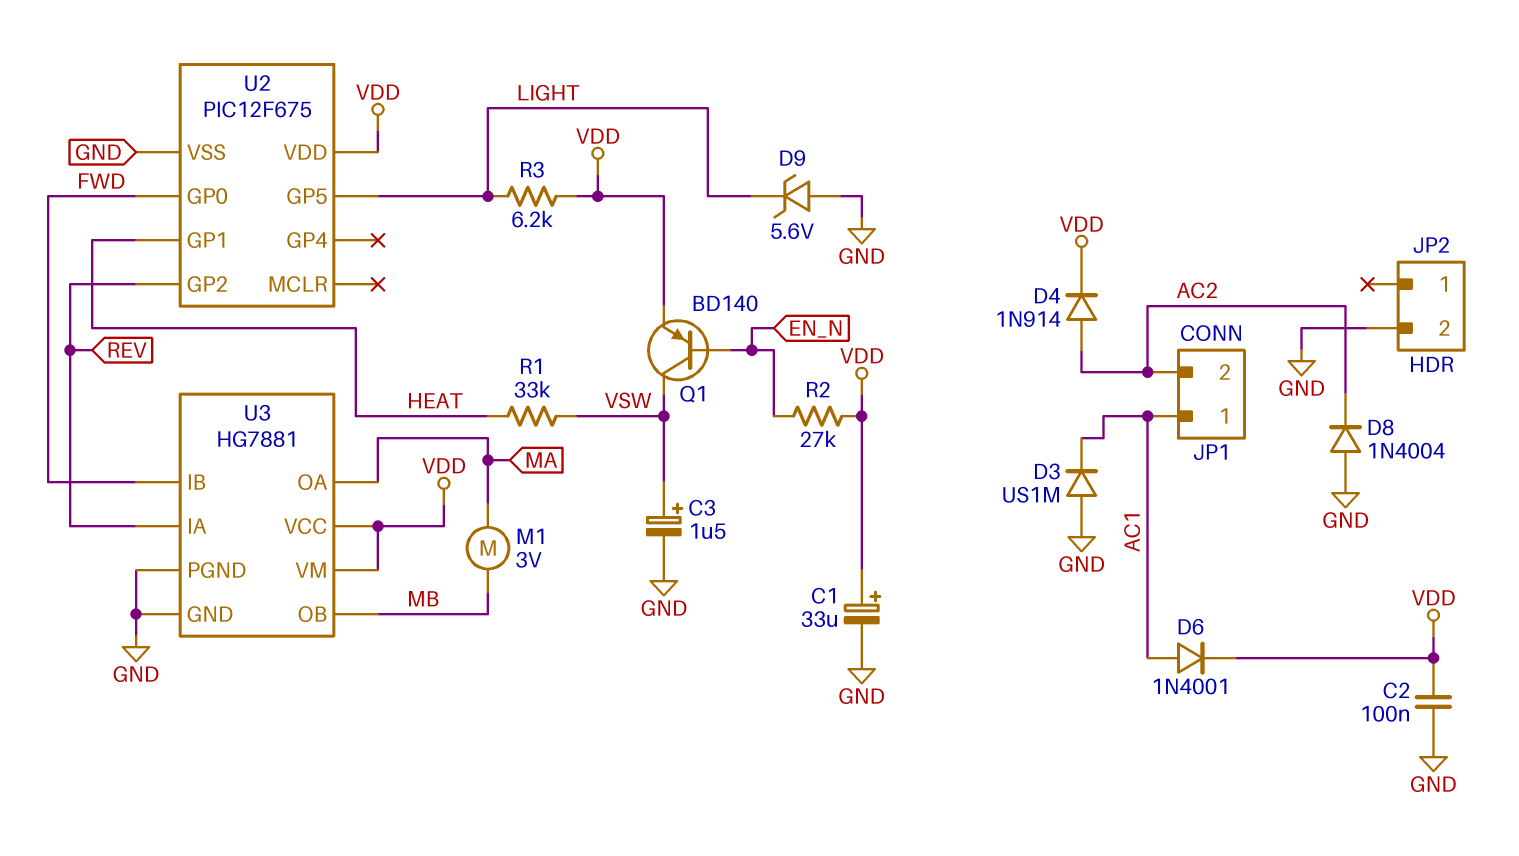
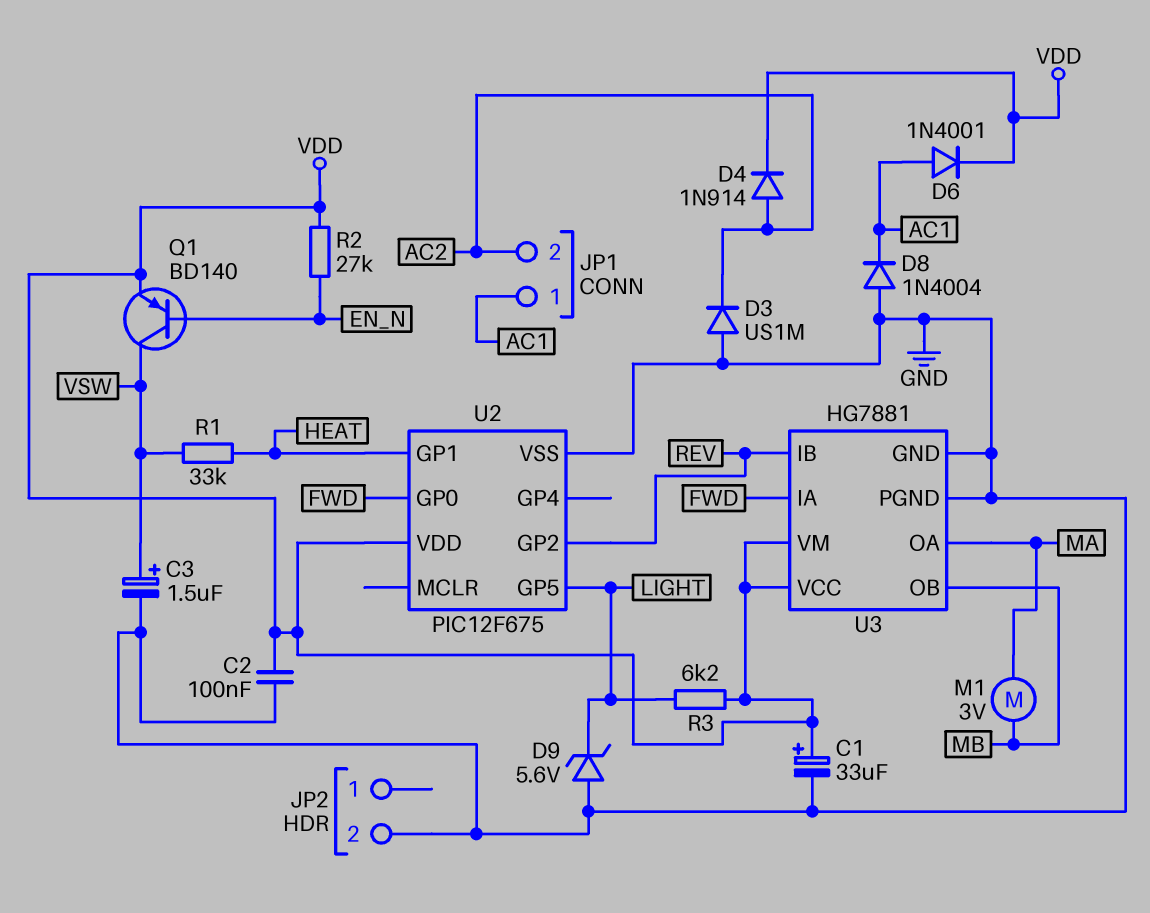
D3: diode US1M (A GND, K AC1) -> diode US1M (A GND, K AC2)
D8: diode 1N4004 (A GND, K AC2) -> diode 1N4004 (A GND, K AC1)
U3 pin IA: REV -> FWD
U3 pin IB: FWD -> REV

